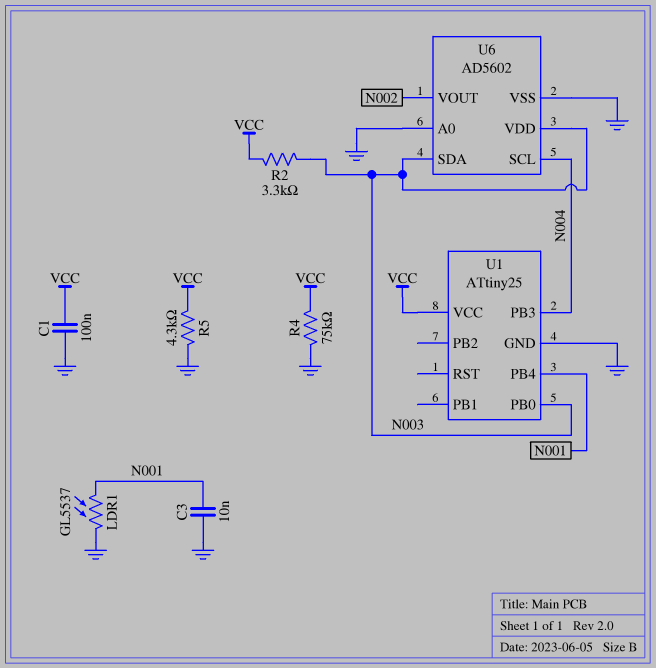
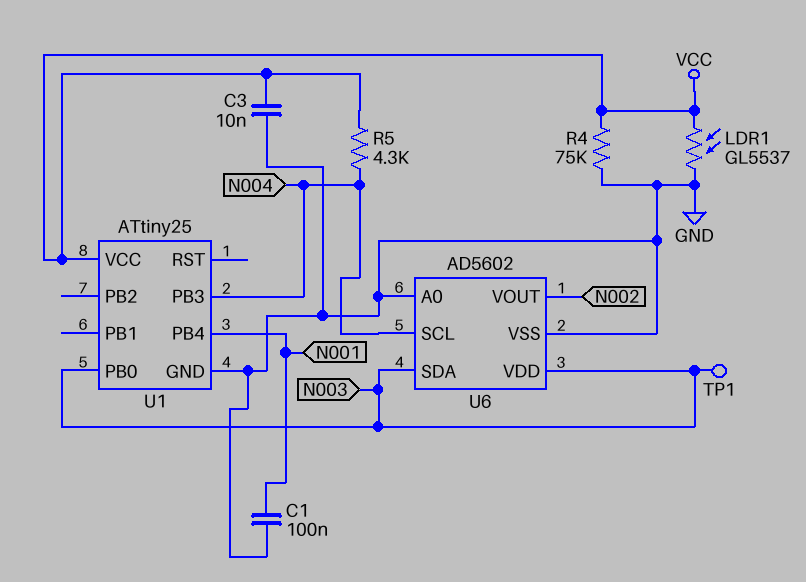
C1: 100nF (GND, VCC) -> 100nF (GND, N001)
C3: 10nF (GND, N001) -> 10nF (GND, VCC)
LDR1: GL5537 (GND, N001) -> GL5537 (GND, VCC)
R2: 3.3k (N003, VCC) -> none
R5: 4.3k (GND, VCC) -> 4.3k (N004, VCC)
TP1: none -> test point (N003)

